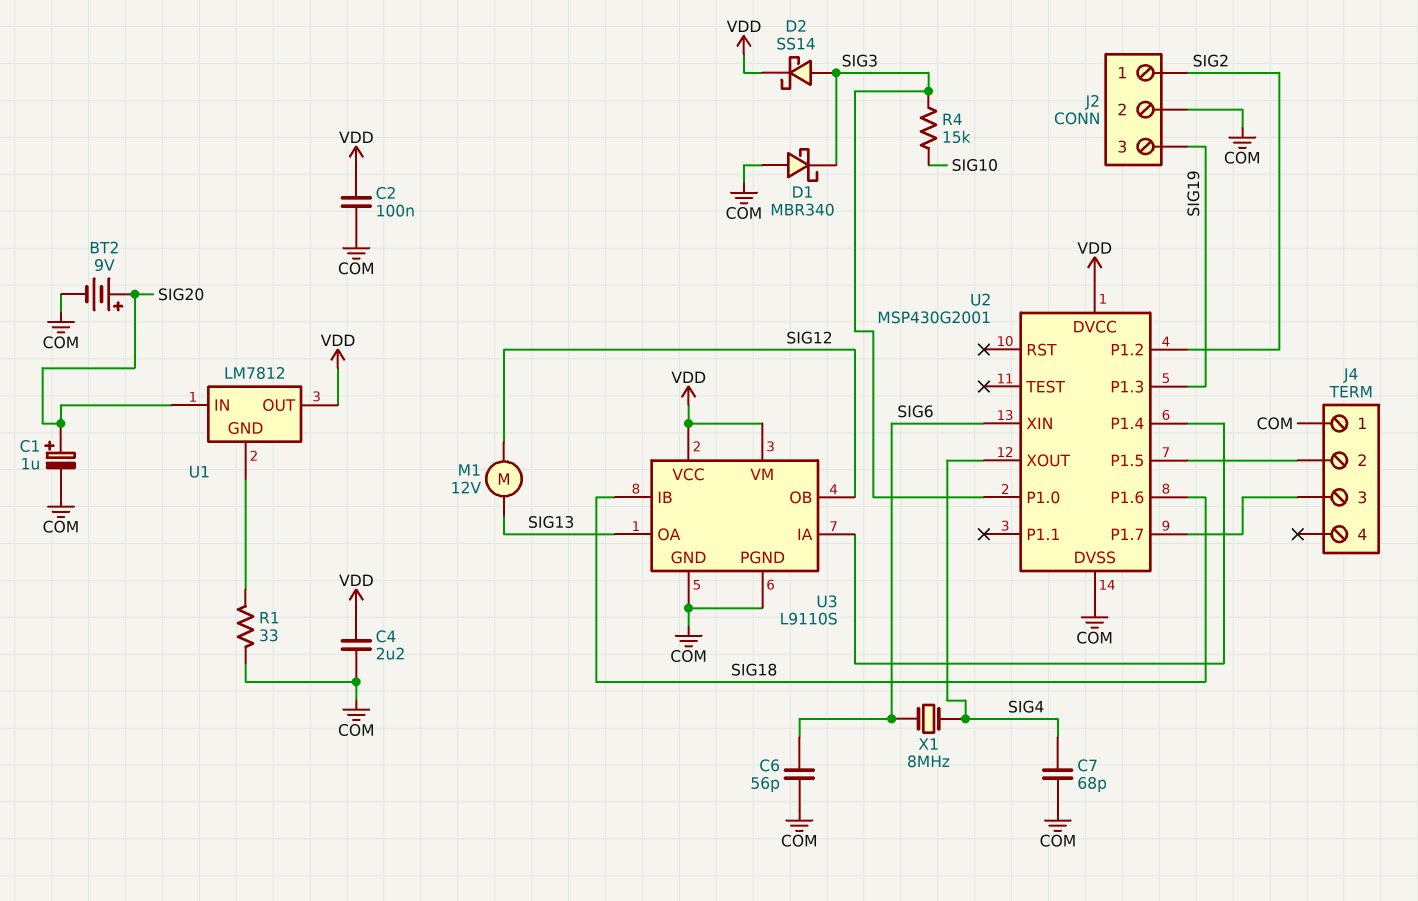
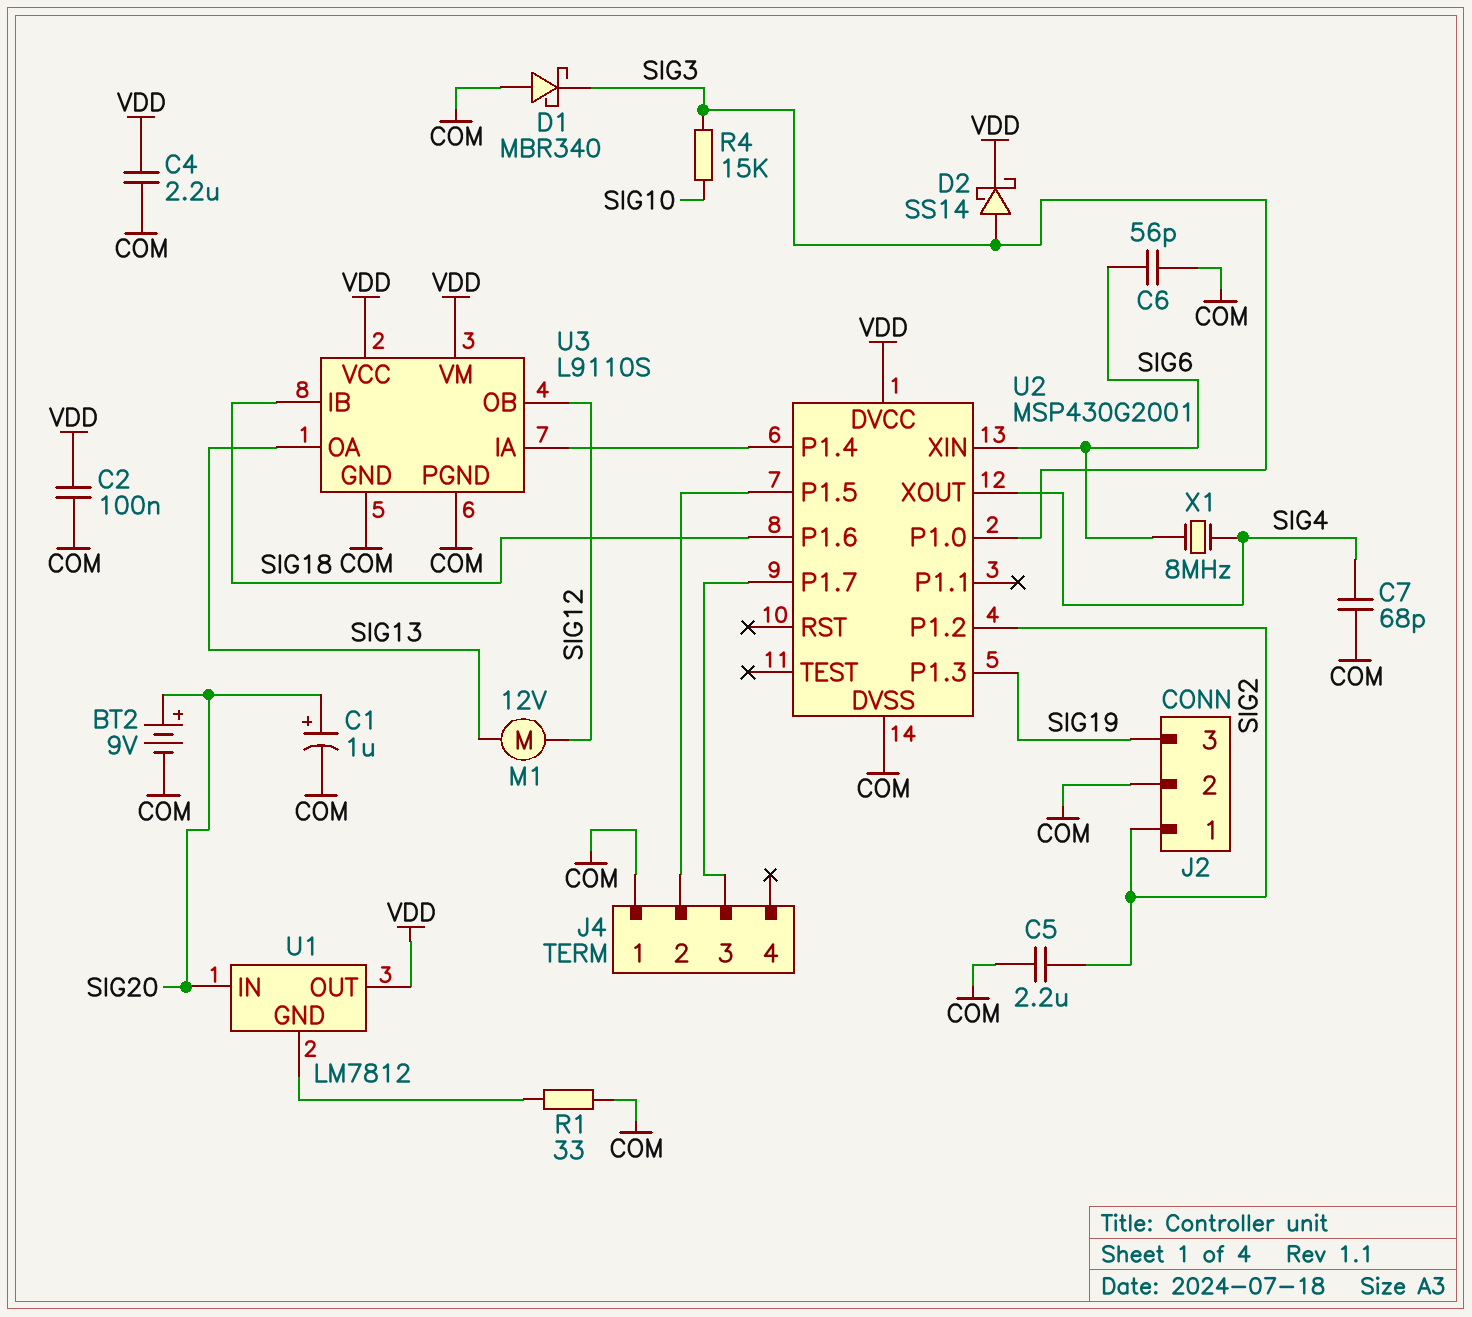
C5: none -> 2.2uF (COM, SIG2)

